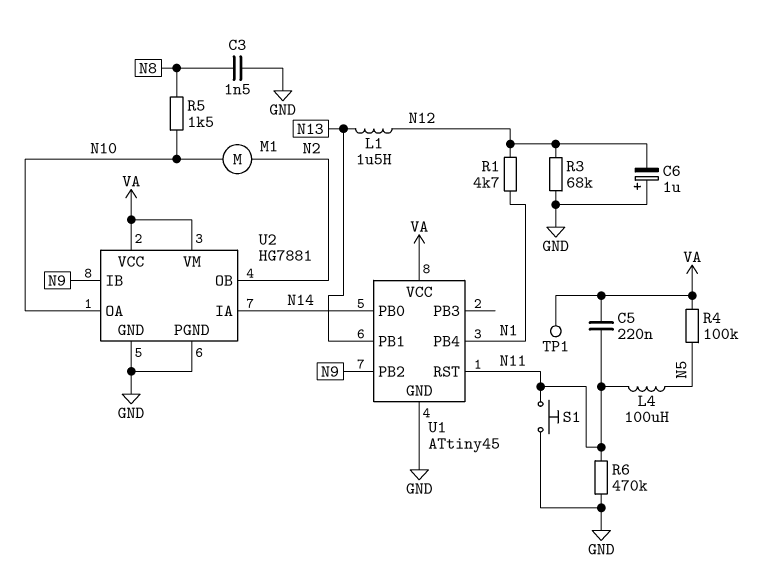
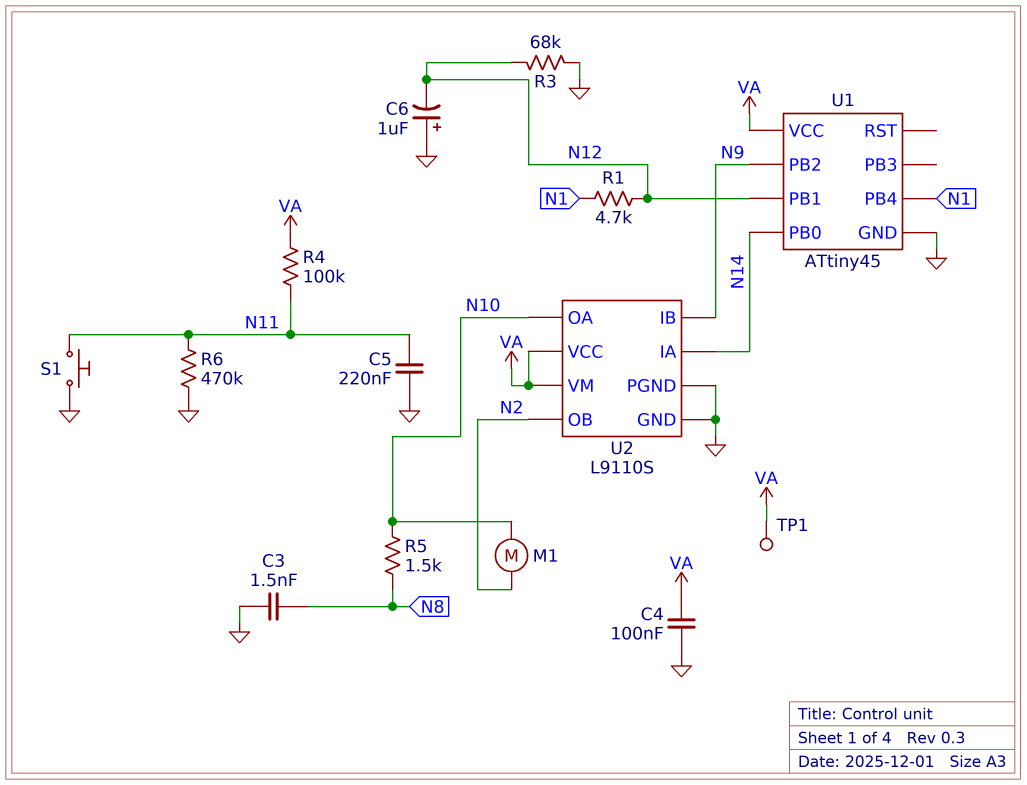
C4: none -> 100nF (GND, VA)
C5: 220nF (N11, VA) -> 220nF (GND, N11)
L1: 1.5uH (N12, N13) -> none
L4: 100uH (N5, N11) -> none
R4: 100k (N5, VA) -> 100k (N11, VA)
U1 pin PB1: N13 -> N12
U1 pin RST: N11 -> none
U2: HG7881 -> L9110S

